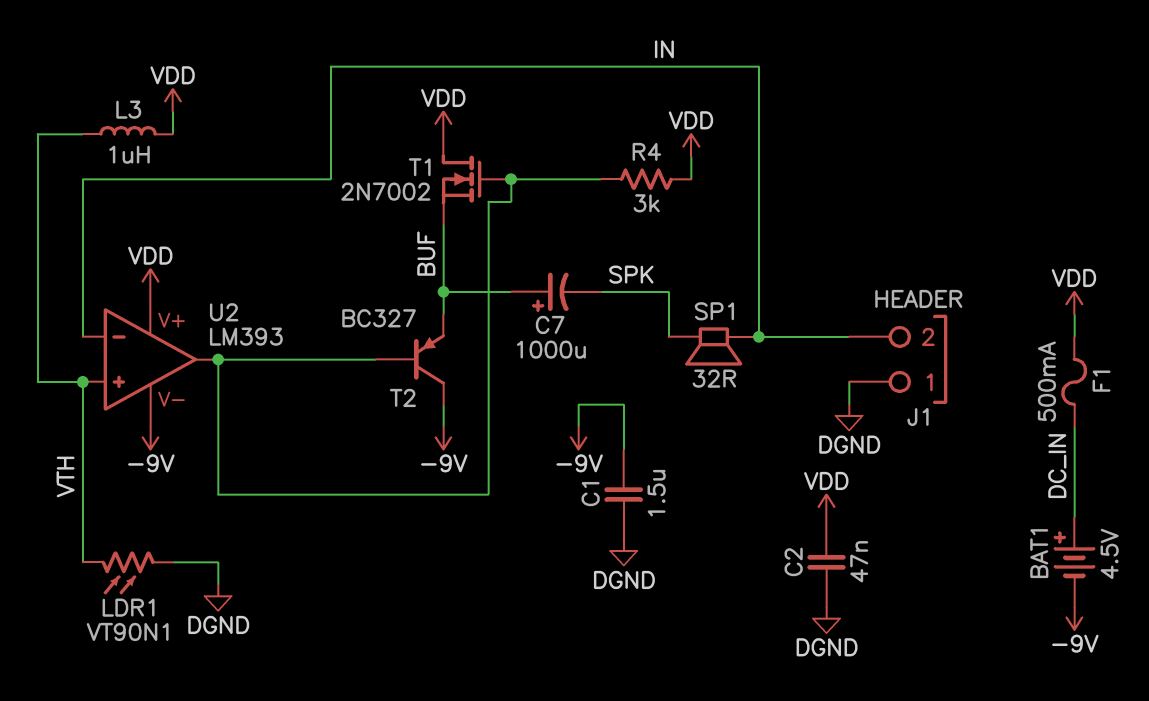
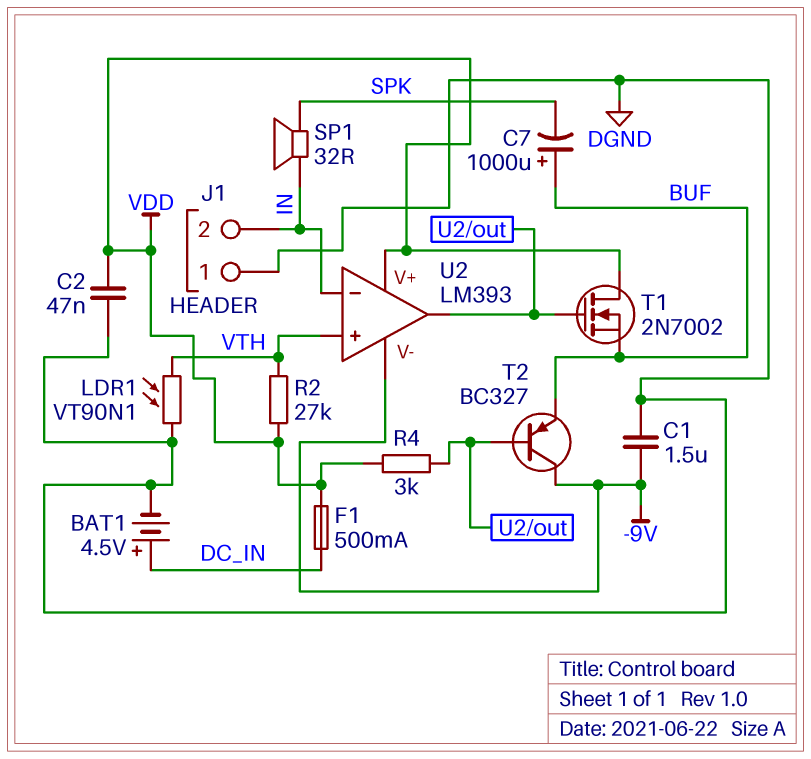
BAT1: 4.5V (plus DC_IN, minus -9V) -> 4.5V (plus DC_IN, minus DGND)
L3: 1uH (VDD, VTH) -> none
R2: none -> 27k (VDD, VTH)

